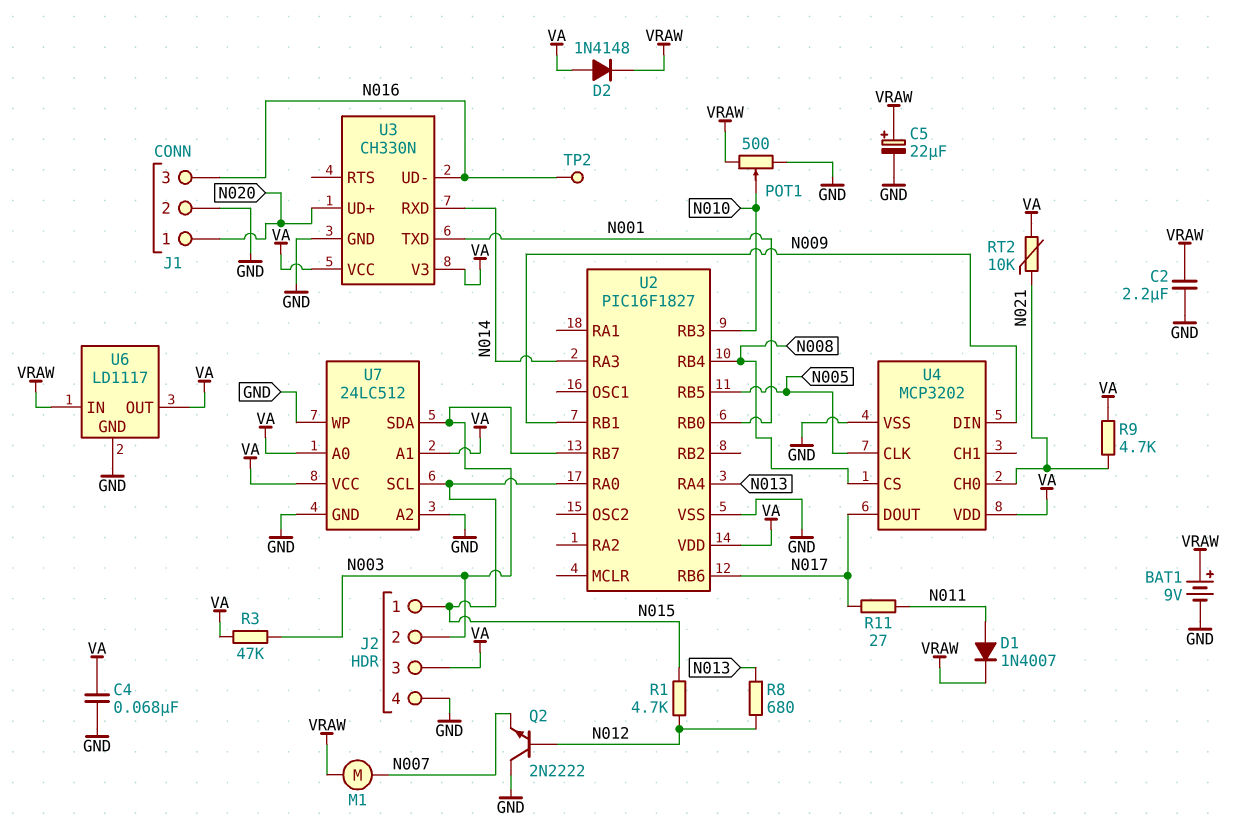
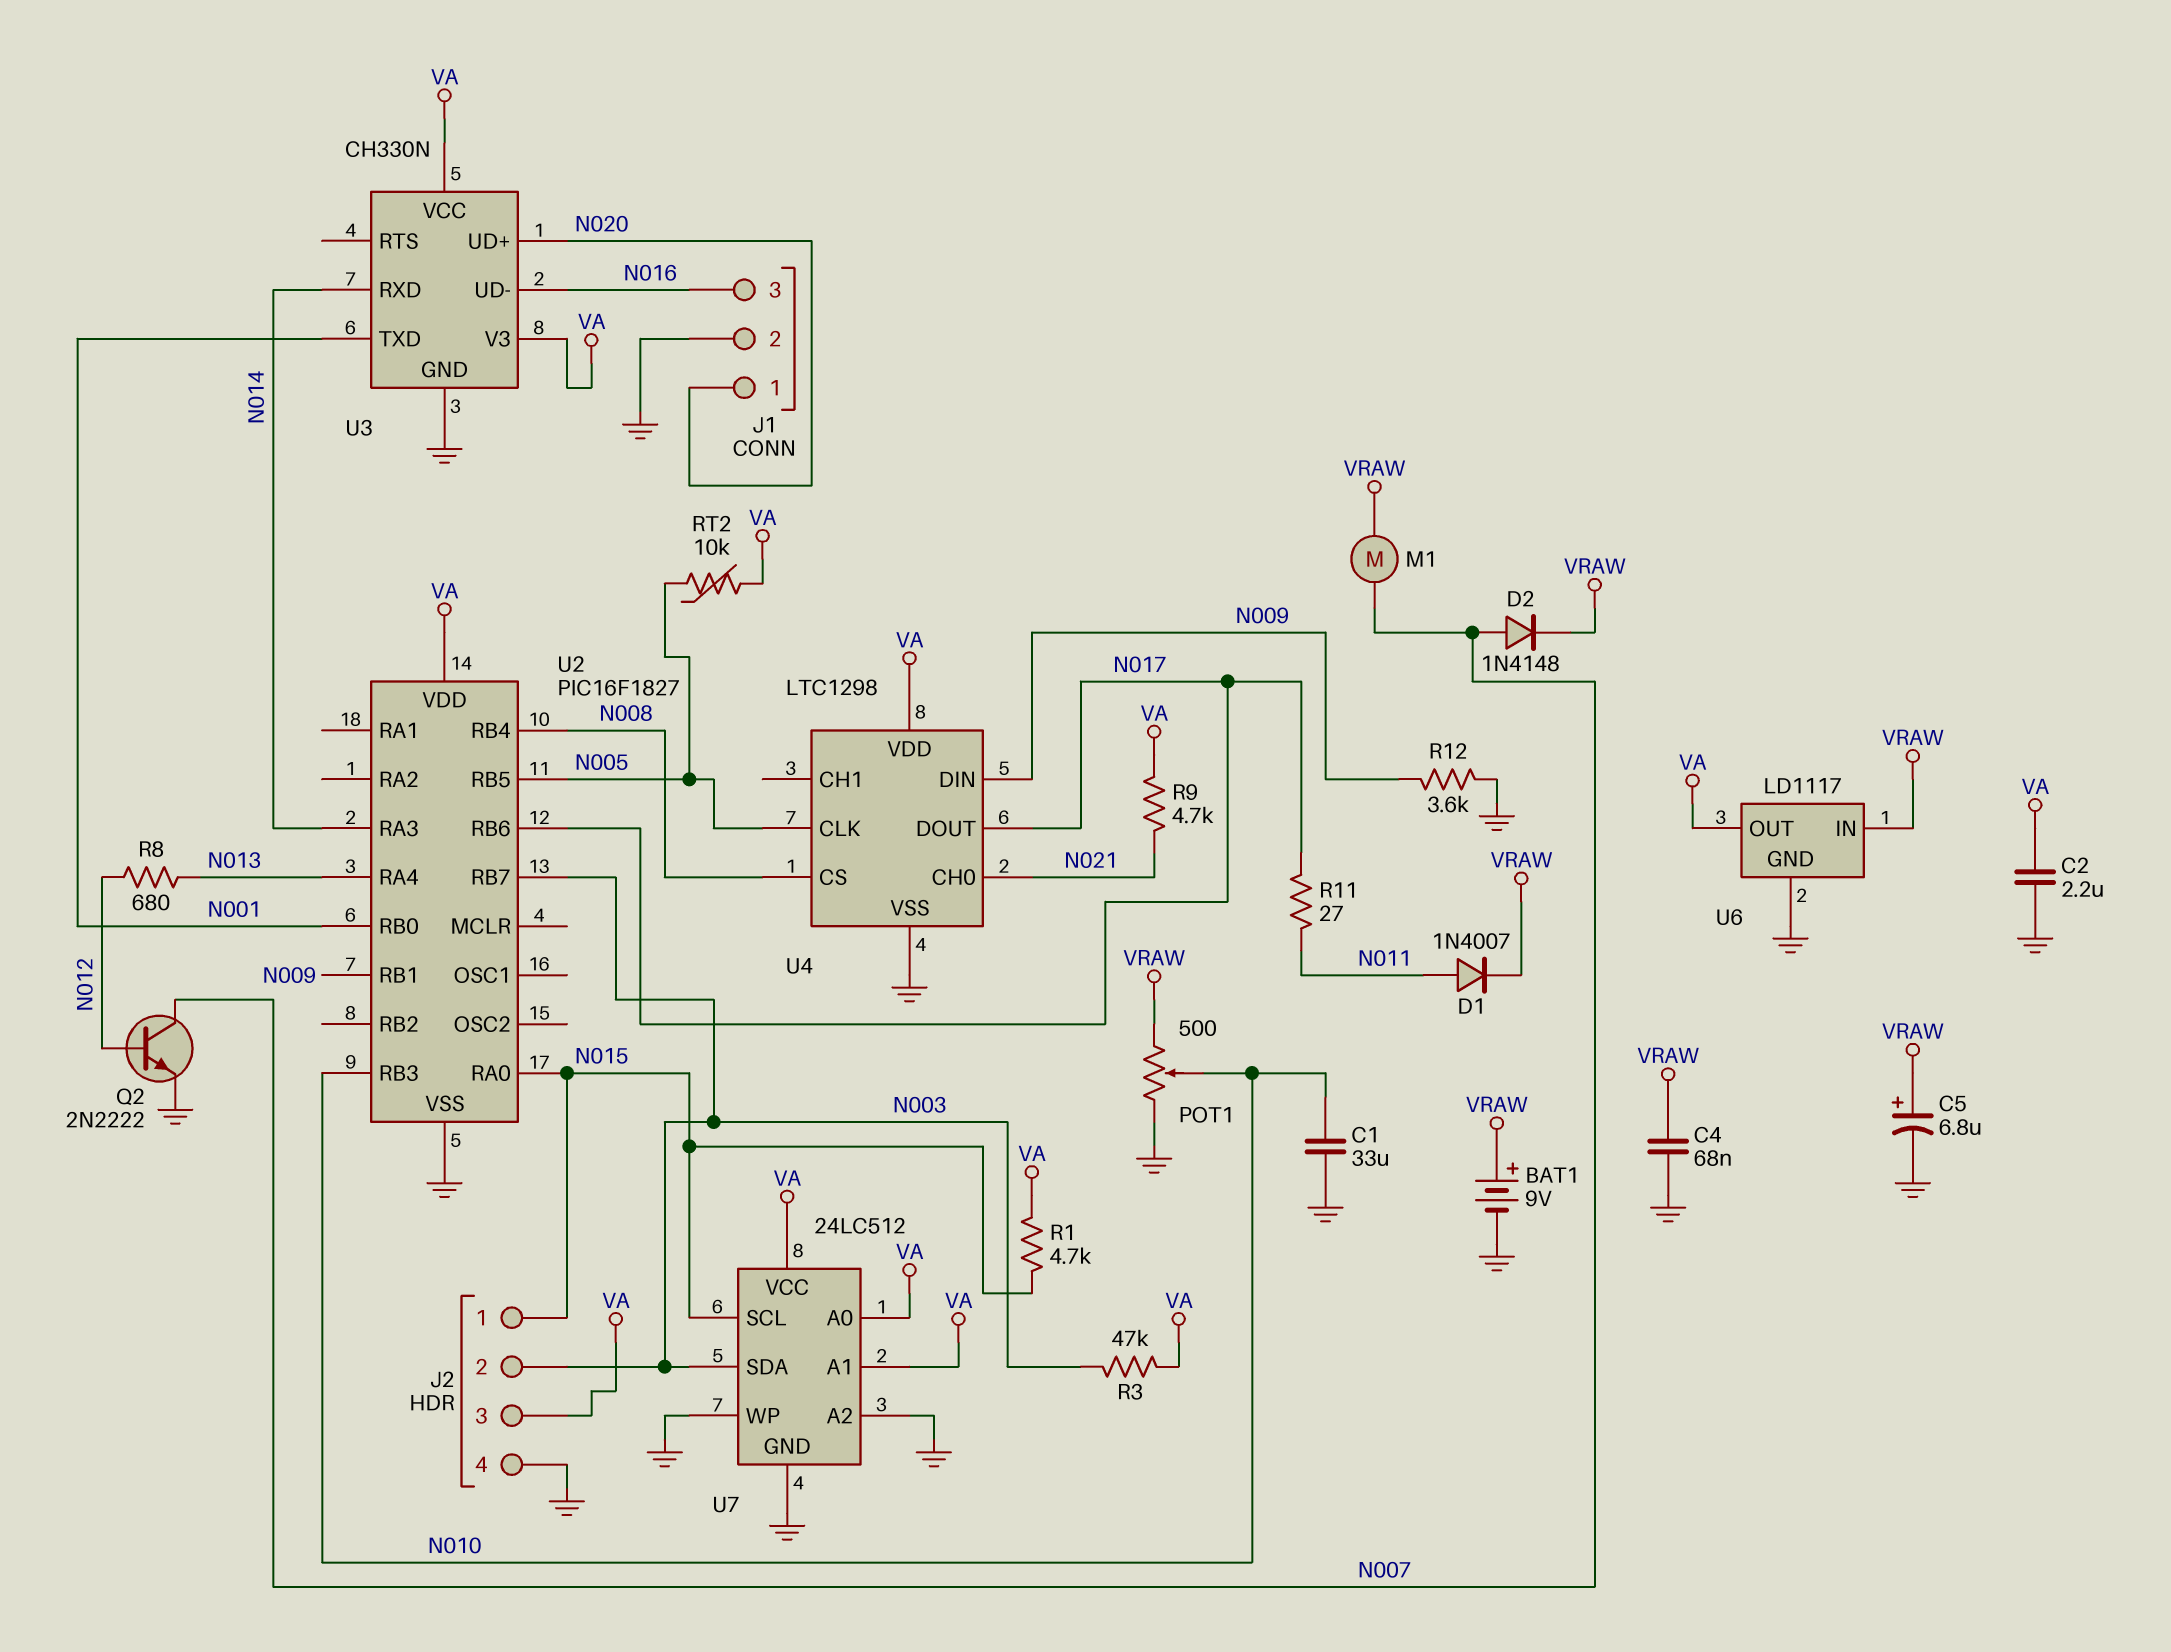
C1: none -> 33uF (GND, N010)
C2: 2.2uF (GND, VRAW) -> 2.2uF (GND, VA)
C4: 68nF (GND, VA) -> 68nF (GND, VRAW)
C5: 22uF (plus VRAW, minus GND) -> 6.8uF (plus VRAW, minus GND)
D2: diode 1N4148 (A VA, K VRAW) -> diode 1N4148 (A N007, K VRAW)
Q2: NPN 2N2222 (B N012, C GND, E N007) -> NPN 2N2222 (B N012, C N007, E GND)
R1: 4.7k (N012, N015) -> 4.7k (N015, VA)
R12: none -> 3.6k (GND, N009)
RT2: 10k (N021, VA) -> 10k (N005, VA)
TP2: test point (N016) -> none
U4: MCP3202 -> LTC1298

